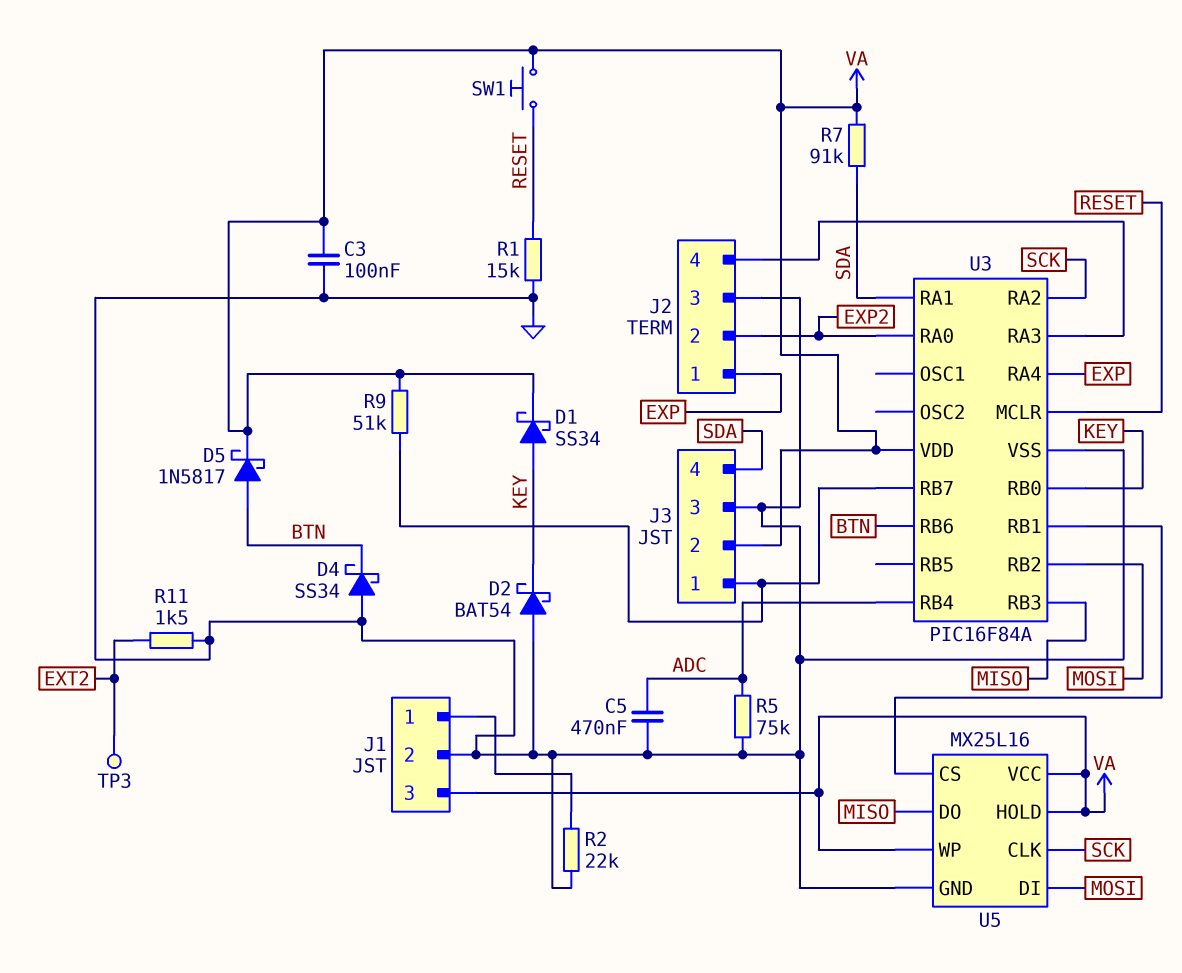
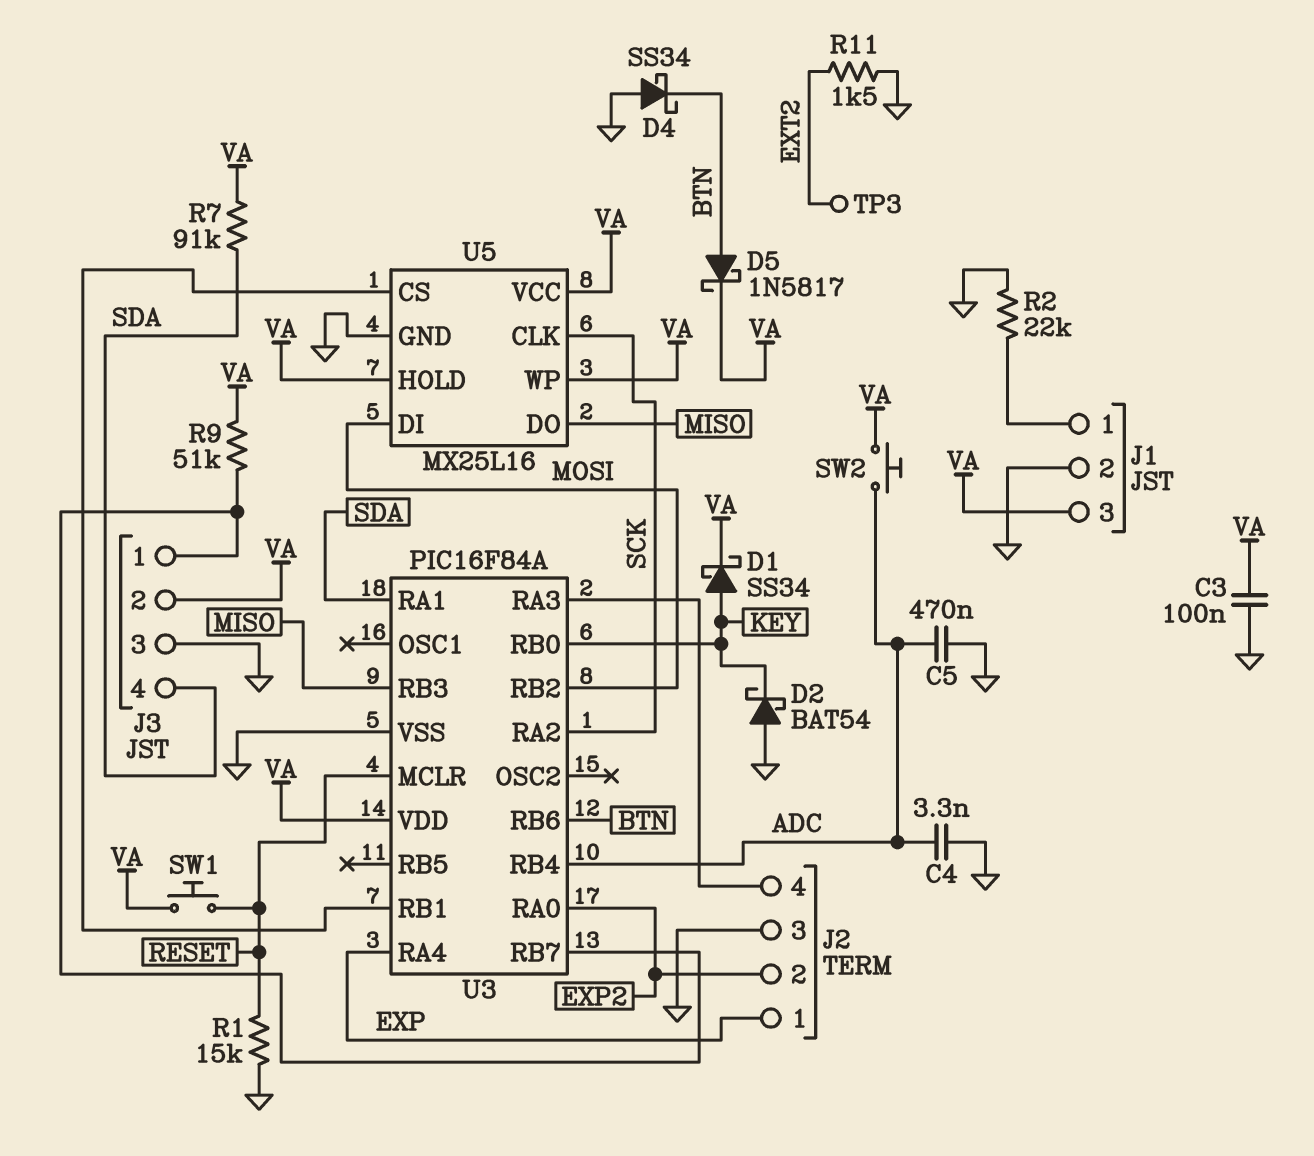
C4: none -> 3.3nF (ADC, GND)
R5: 75k (ADC, GND) -> none
SW2: none -> button (ADC, VA)

